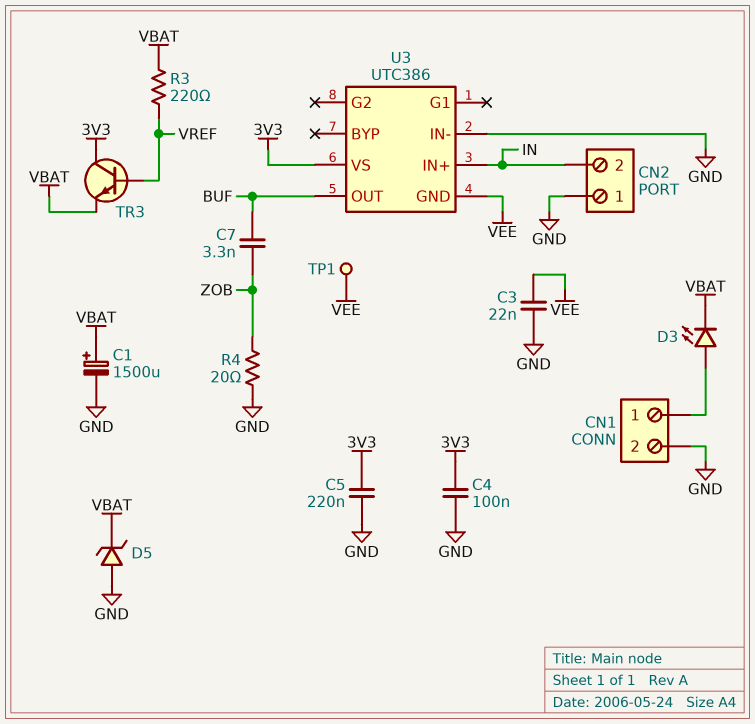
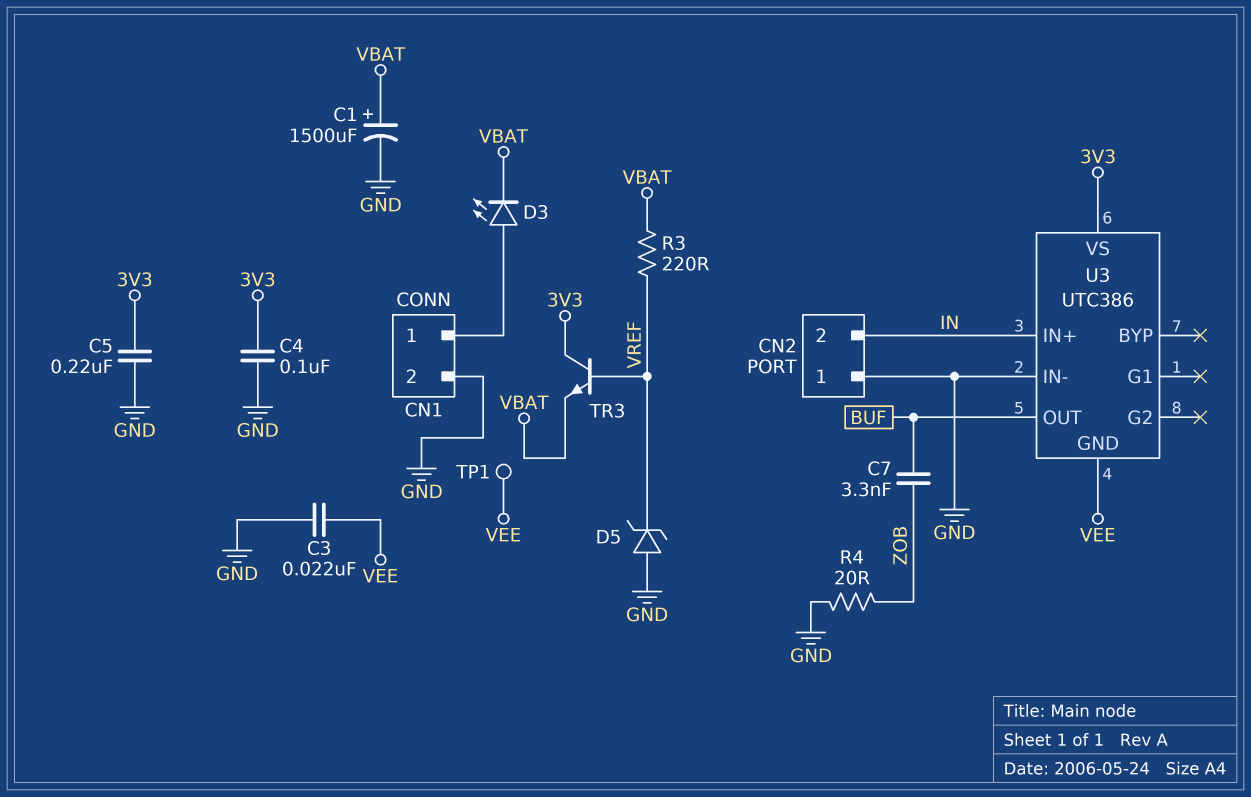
D5: zener (A GND, K VBAT) -> zener (A GND, K VREF)

